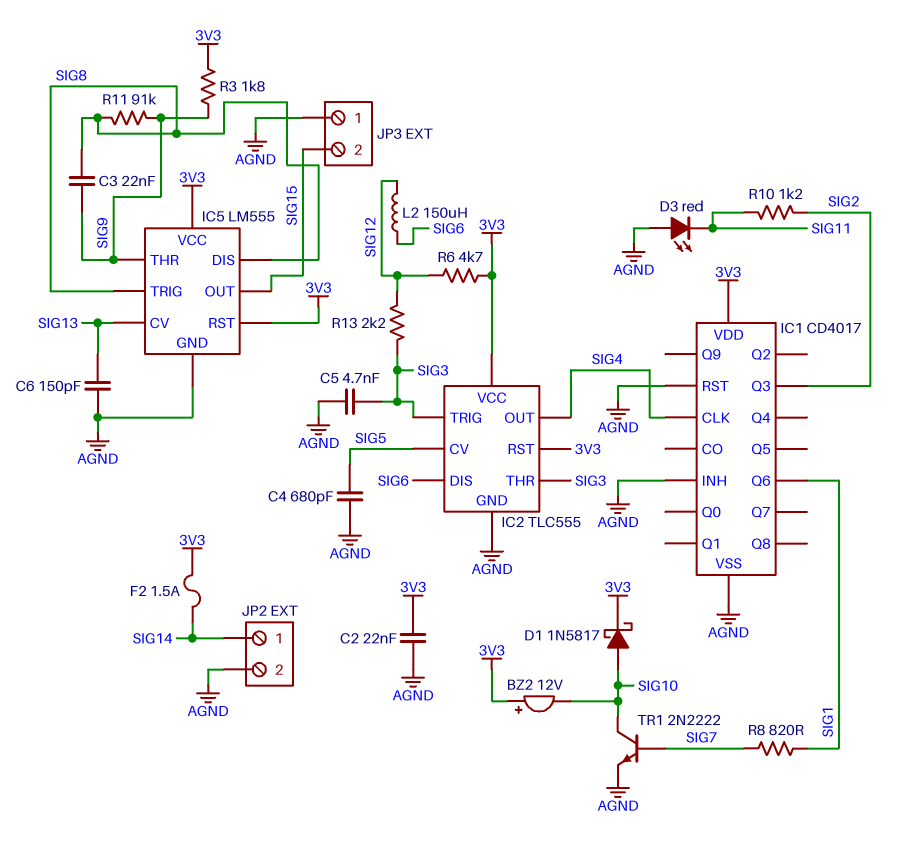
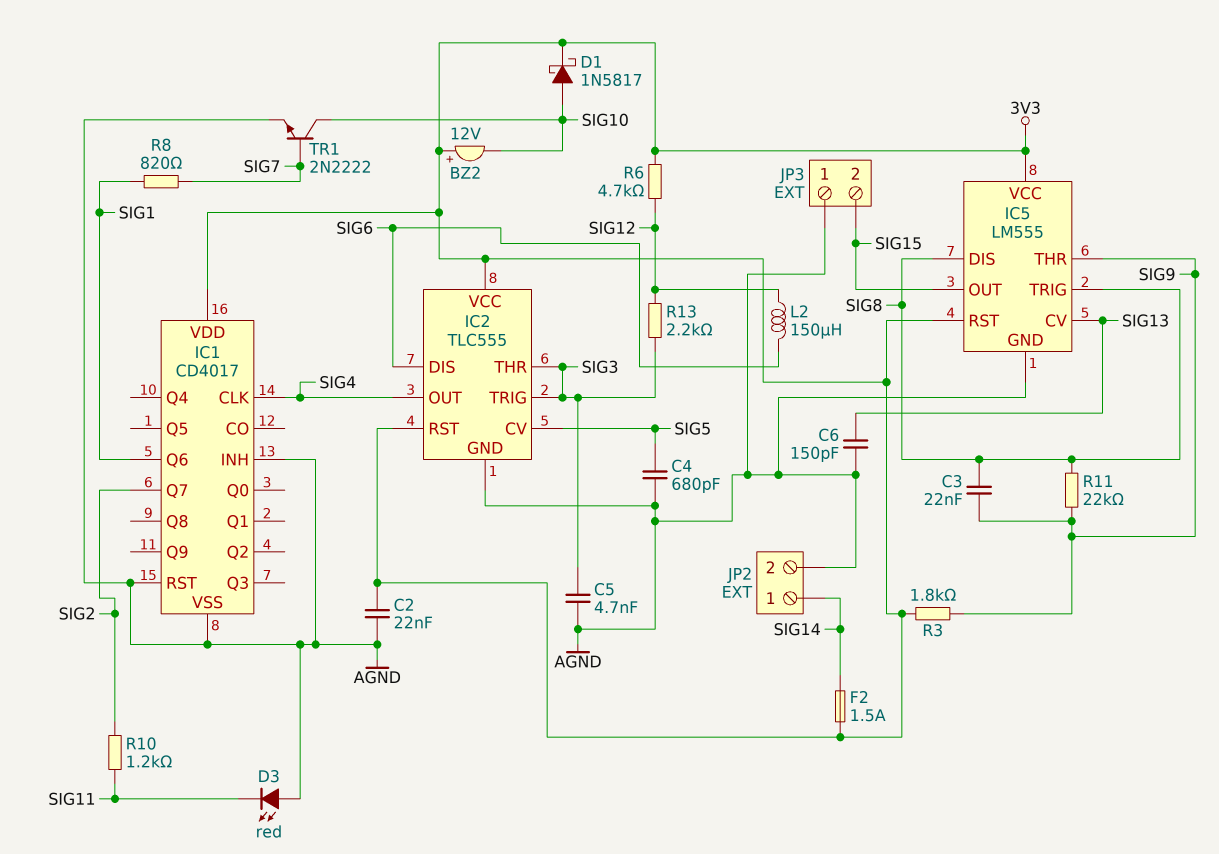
IC1 pin Q3: SIG2 -> none
IC1 pin Q7: none -> SIG2
R11: 91k (SIG8, SIG9) -> 22k (SIG8, SIG9)

